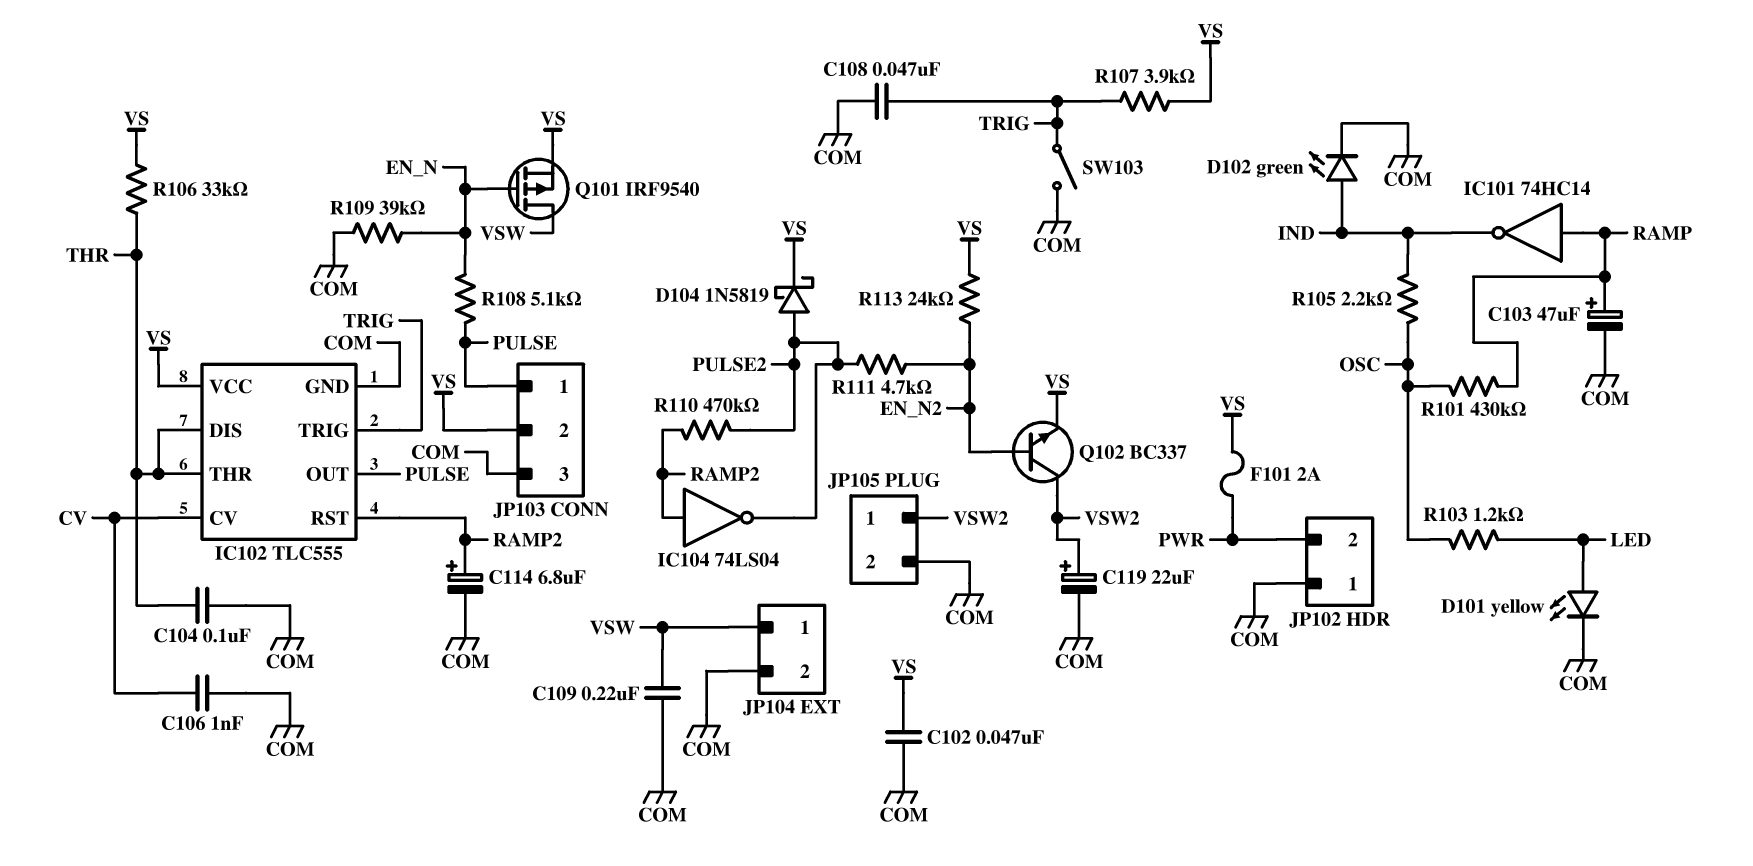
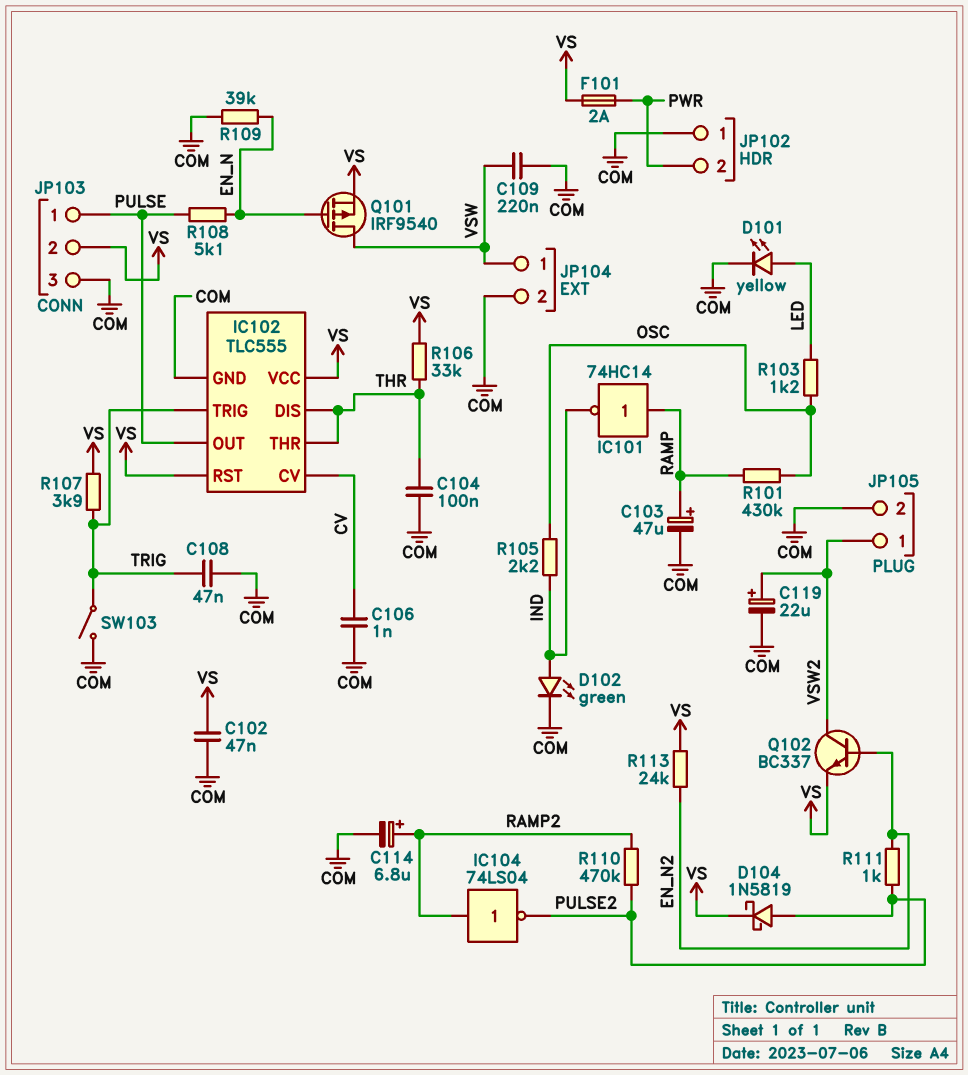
IC102 pin RST: RAMP2 -> VS
R111: 4.7k (EN_N2, PULSE2) -> 1k (EN_N2, PULSE2)

